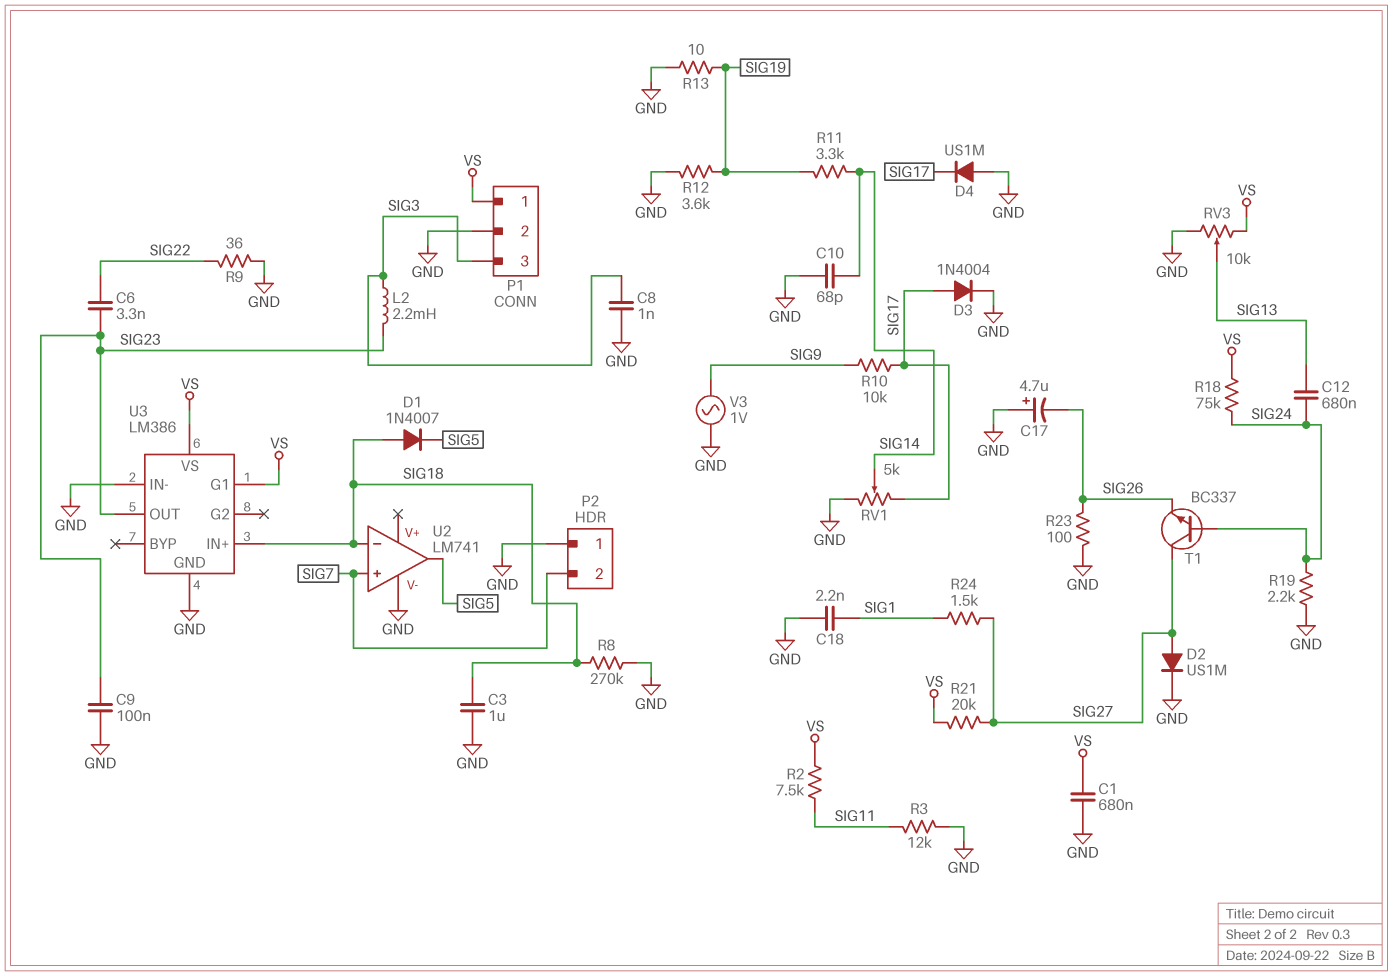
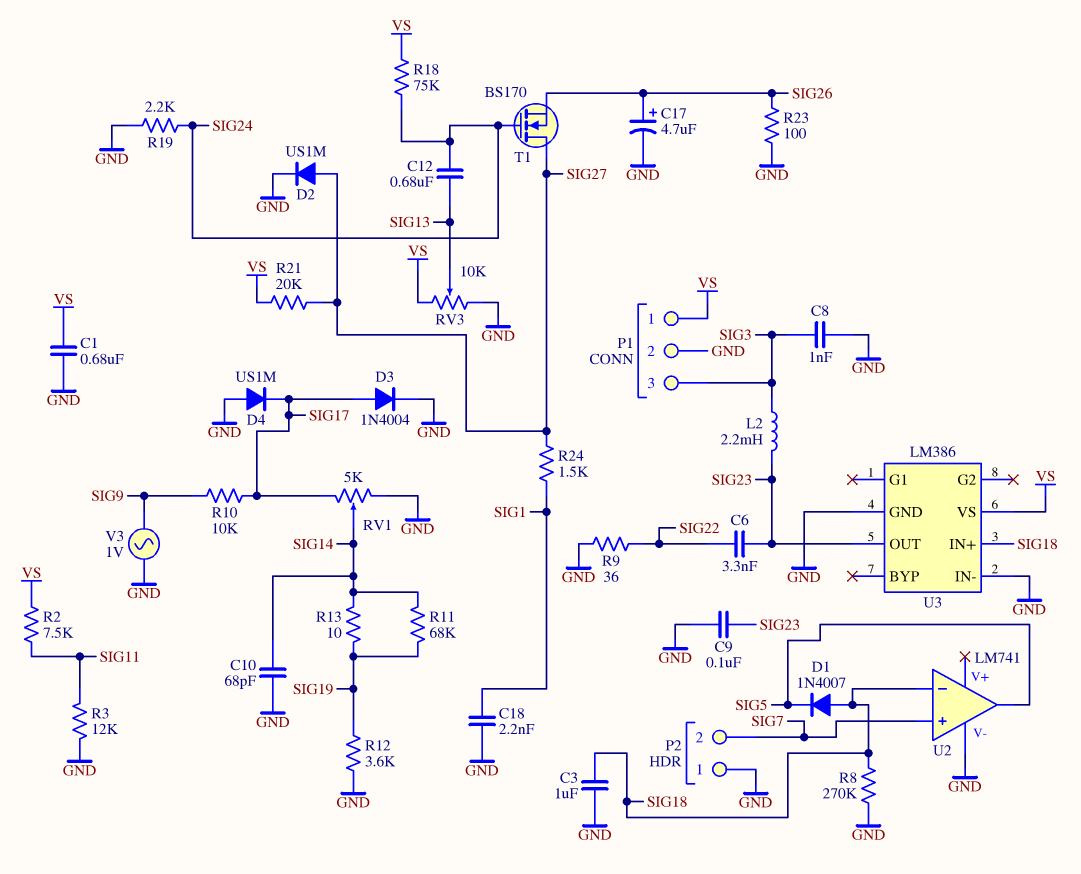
C17: 4.7uF (plus GND, minus SIG26) -> 4.7uF (plus SIG26, minus GND)
R11: 3.3k (SIG14, SIG19) -> 68k (SIG14, SIG19)
R13: 10 (GND, SIG19) -> 10 (SIG14, SIG19)
T1: NPN BC337 (B SIG24, C SIG27, E SIG26) -> NMOS BS170 (G SIG24, D SIG27, S SIG26)
U3 pin G1: VS -> none

